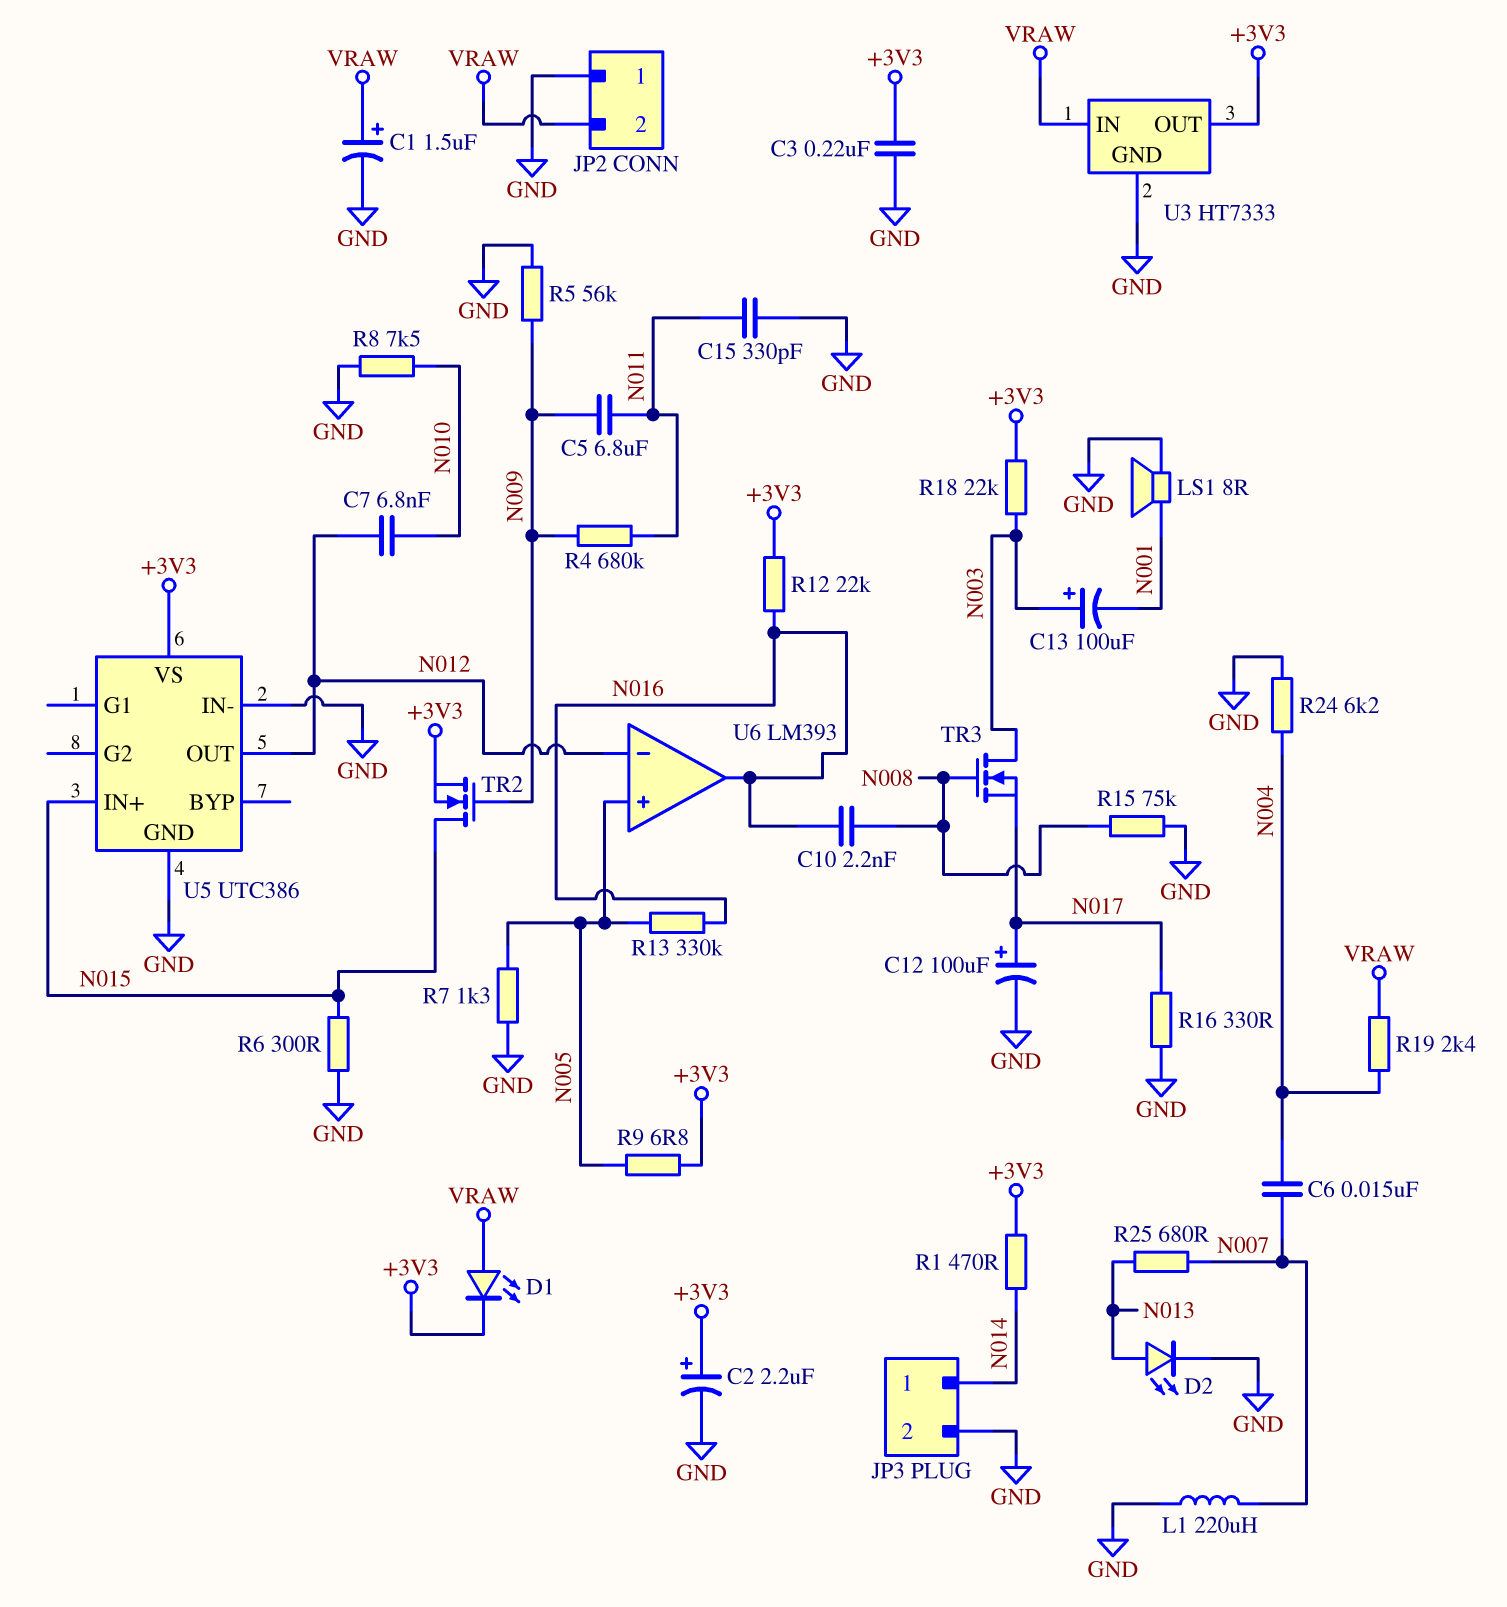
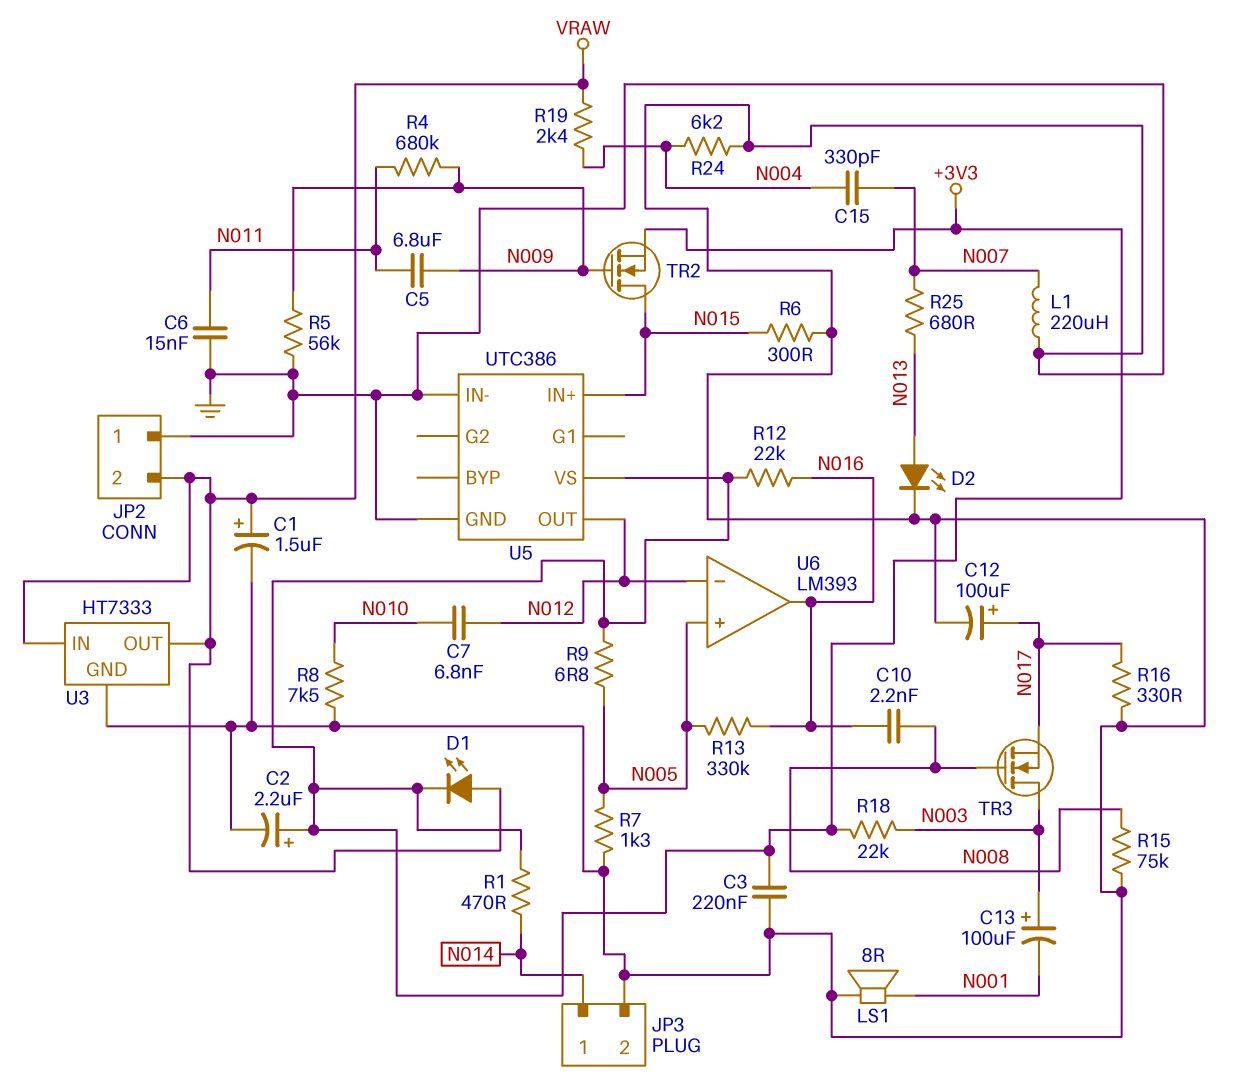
C6: 15nF (N004, N007) -> 15nF (GND, N011)
C15: 330pF (GND, N011) -> 330pF (N004, N007)
U3 pin OUT: +3V3 -> VRAW

